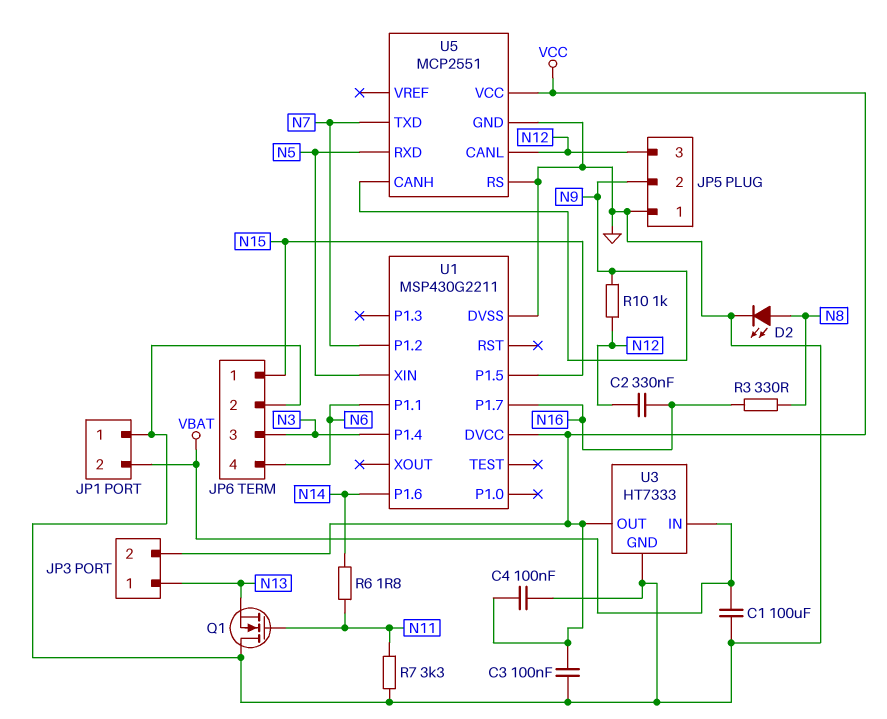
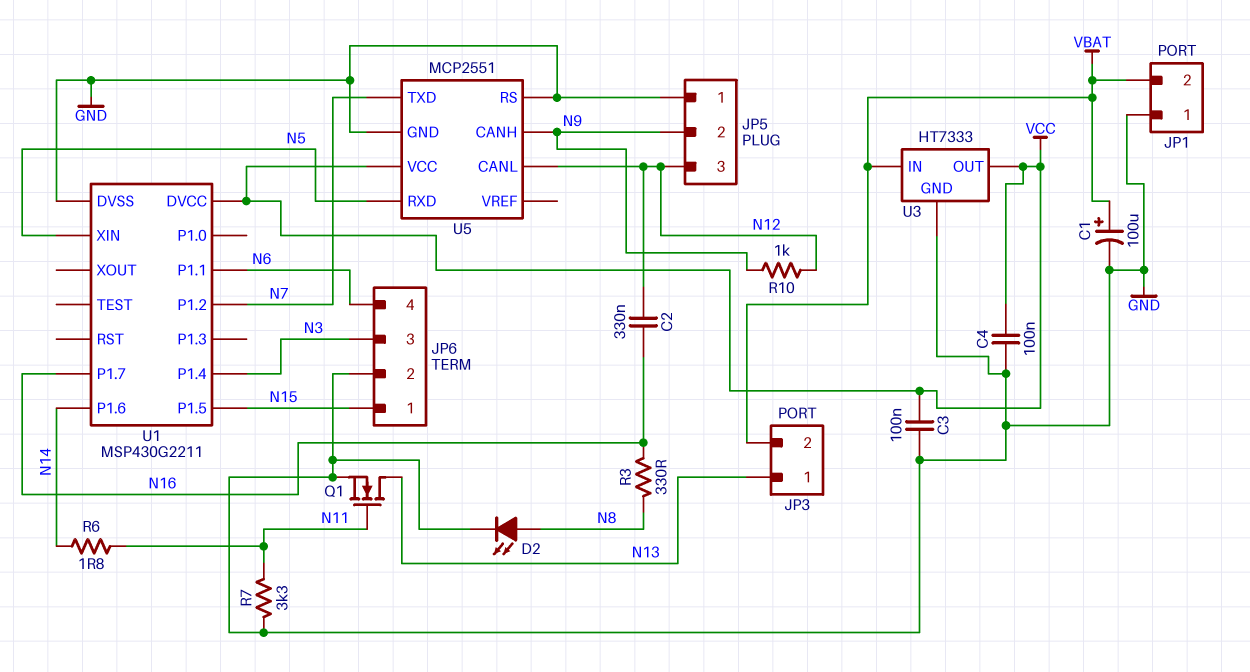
C1: 100uF (GND, VBAT) -> 100uF (plus VBAT, minus GND)
JP3 pin 2: VCC -> VBAT
Q1: NMOS (G N11, D GND, S N13) -> NMOS (G N11, D N13, S GND)

